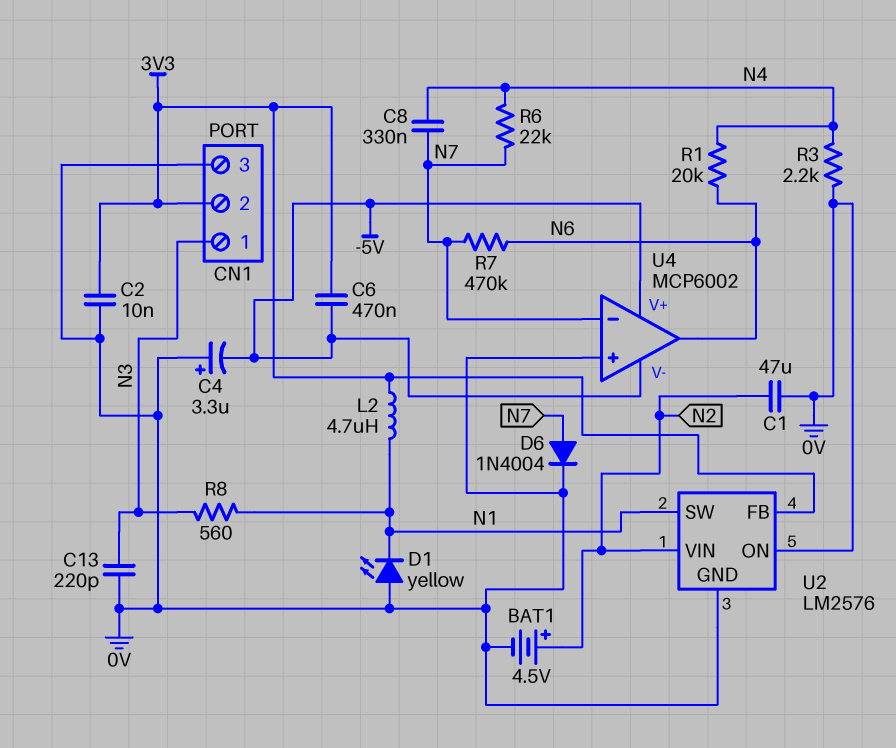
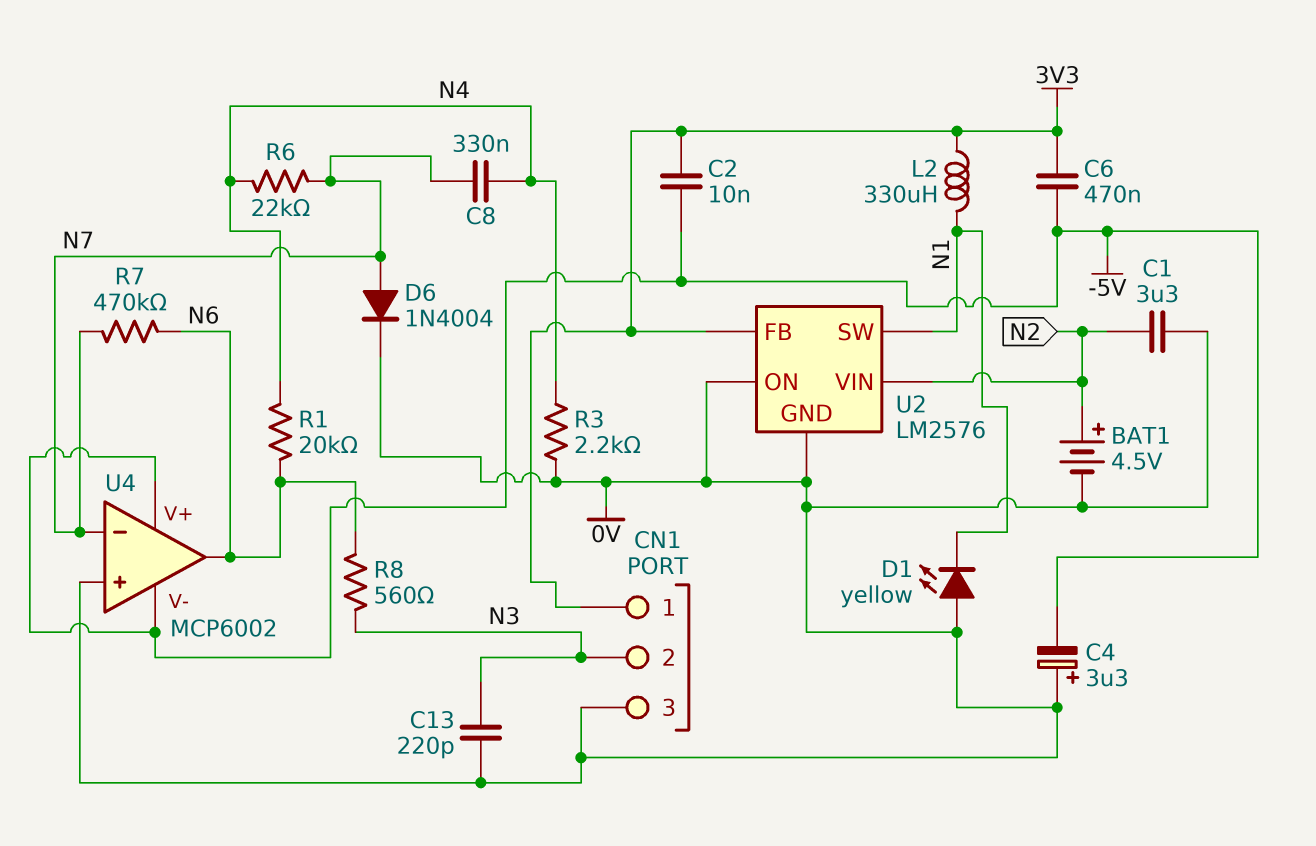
C1: 47uF (0V, N2) -> 3.3uF (0V, N2)
C2: 10nF (0V, 3V3) -> 10nF (-5V, 3V3)
CN1 pin 1: N3 -> 3V3
CN1 pin 2: 3V3 -> N3
L2: 4.7uH (3V3, N1) -> 330uH (3V3, N1)
R8: 560 (N1, N3) -> 560 (N3, N6)

